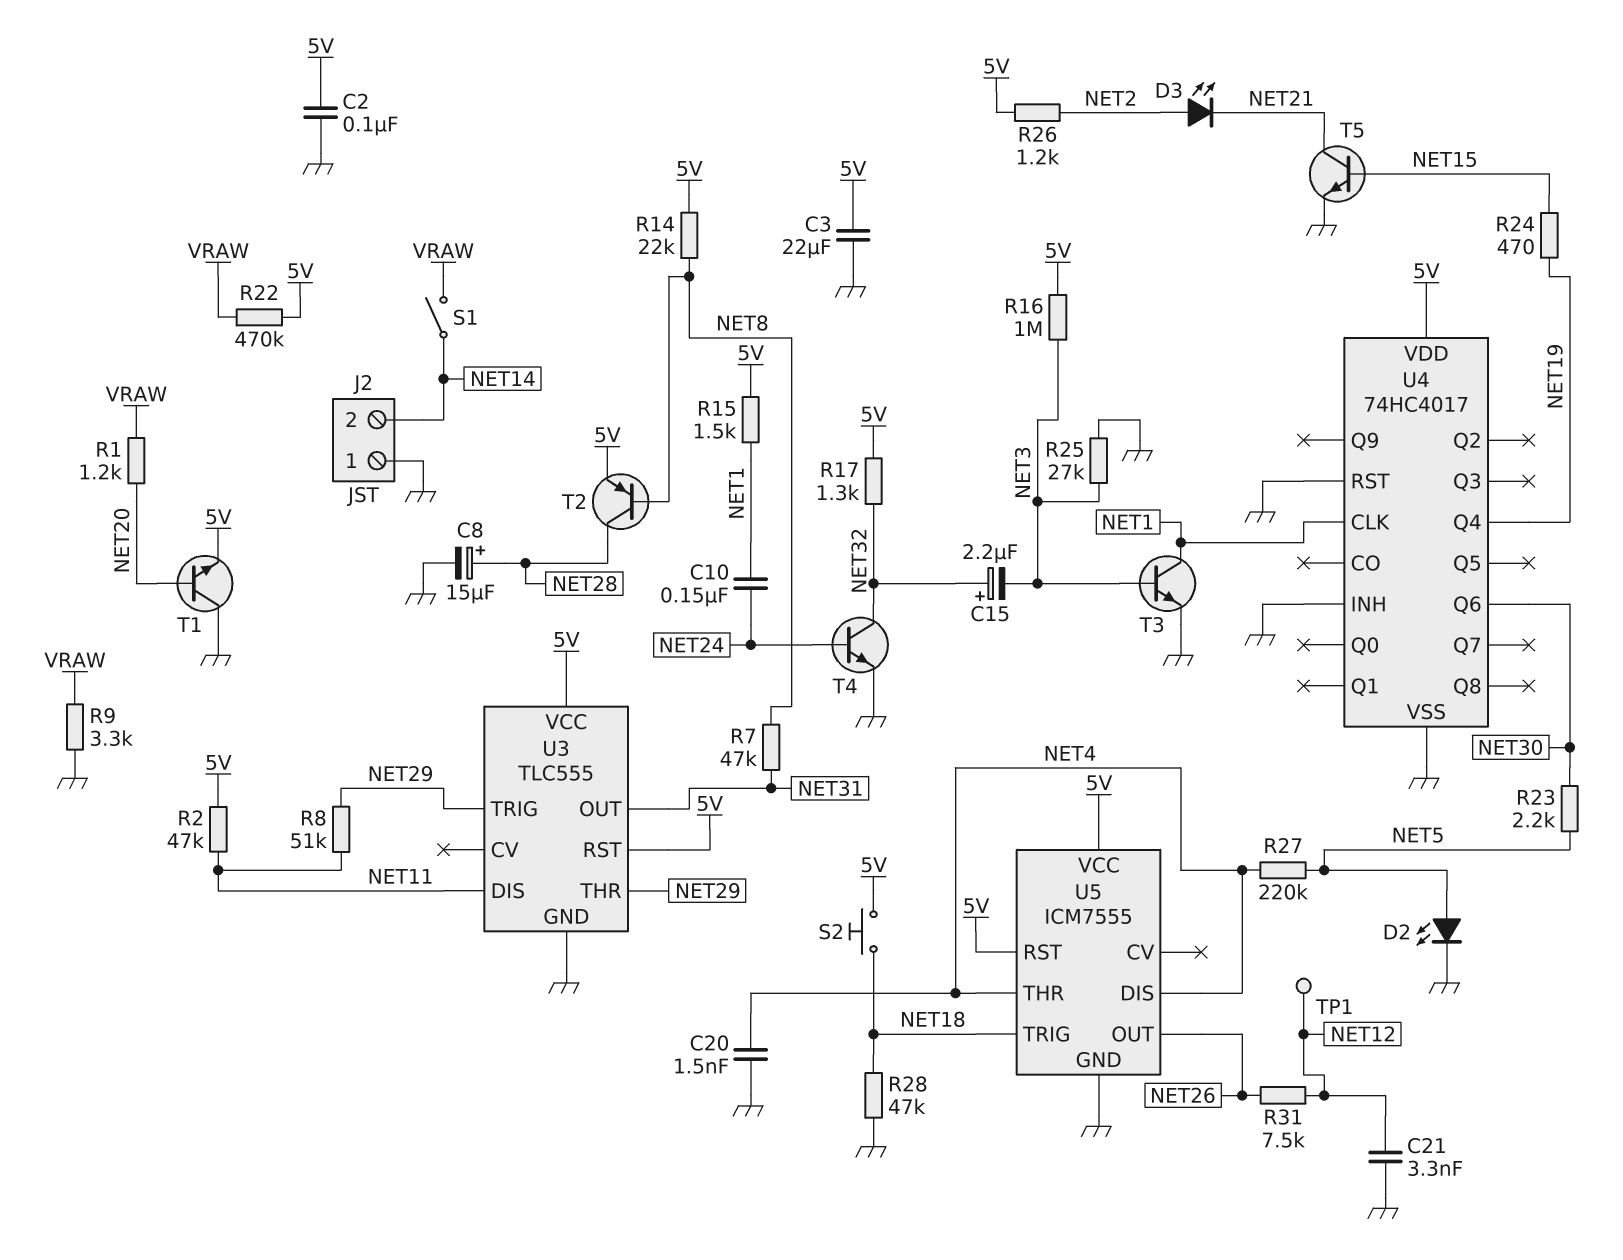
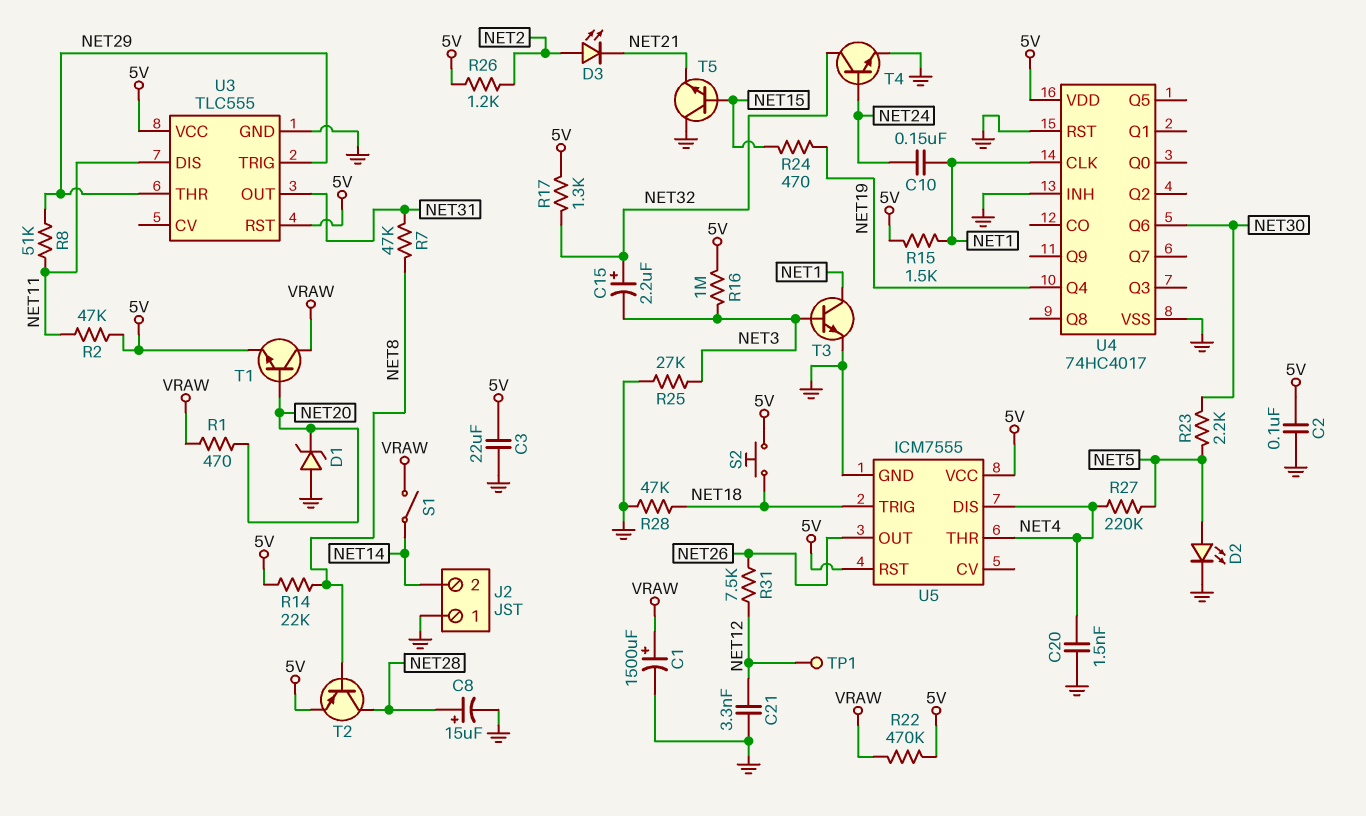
C1: none -> 1500uF (plus VRAW, minus GND)
D1: none -> zener (A GND, K NET20)
R1: 1.2k (NET20, VRAW) -> 470 (NET20, VRAW)
R9: 3.3k (GND, VRAW) -> none
T1: NPN (B NET20, C GND, E 5V) -> NPN (B NET20, C VRAW, E 5V)
T5: NPN (B NET15, C NET21, E GND) -> NPN (B NET15, C GND, E NET21)

